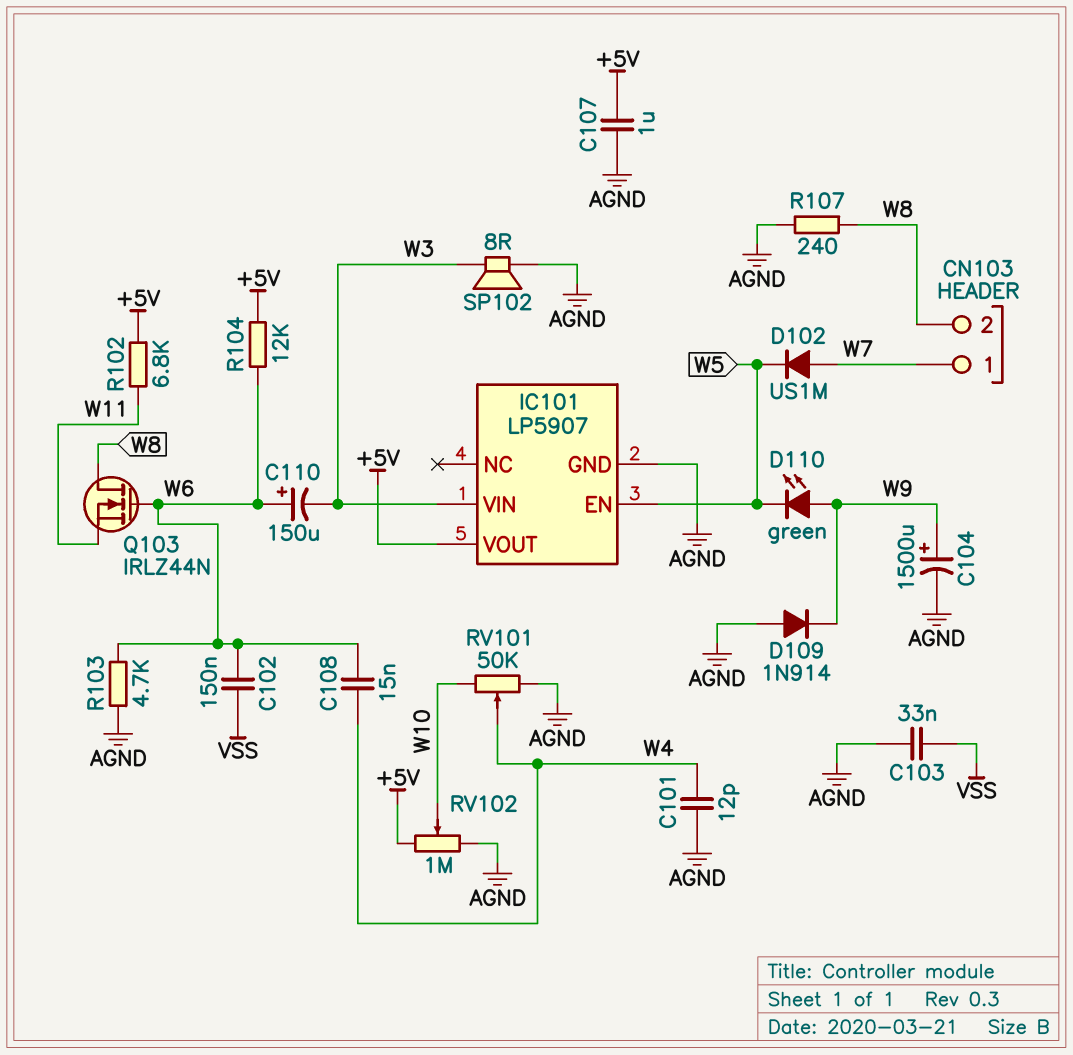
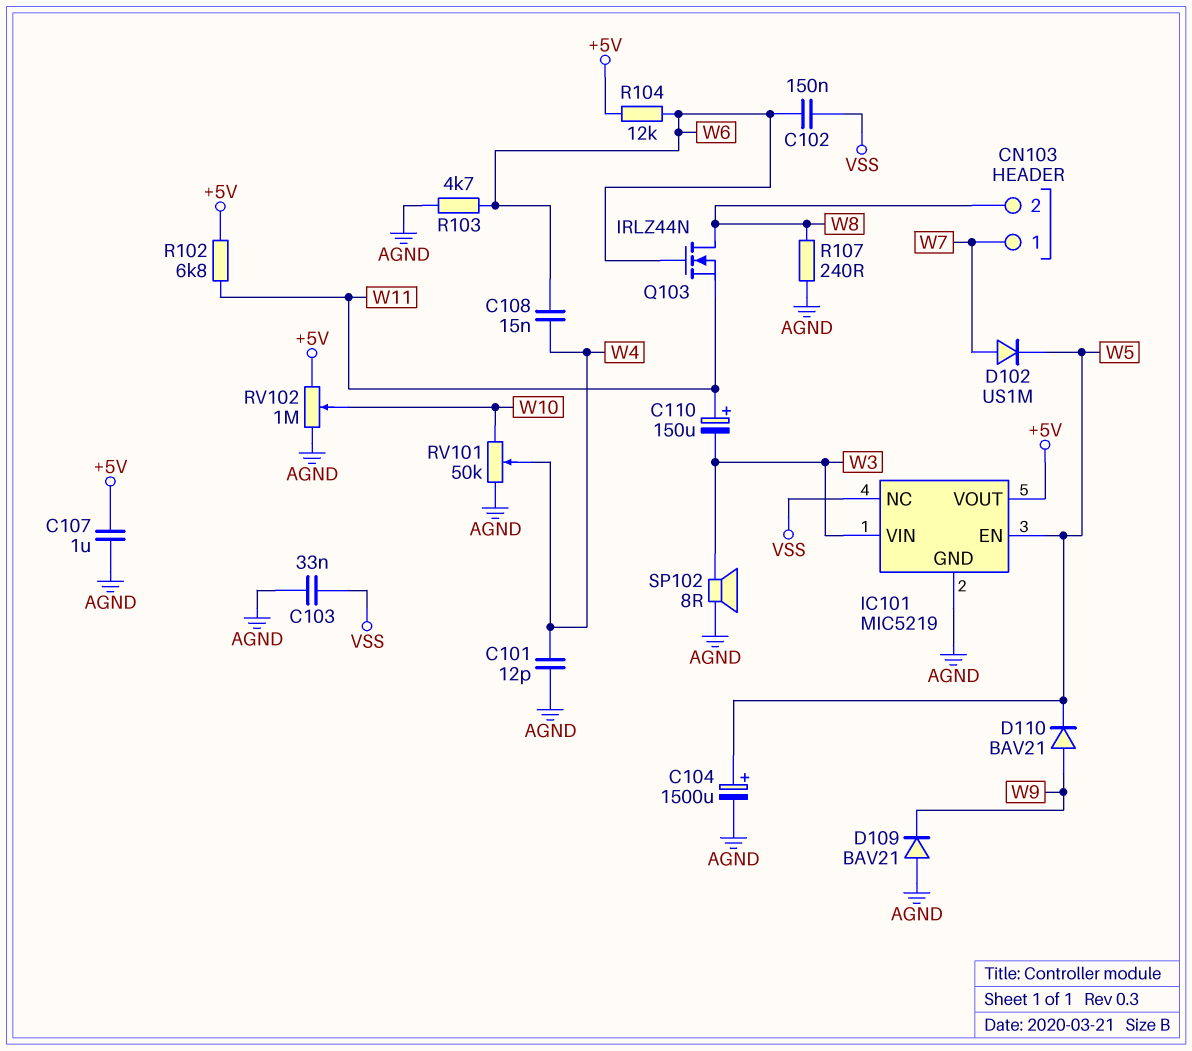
C104: 1500uF (plus W9, minus AGND) -> 1500uF (plus W5, minus AGND)
C110: 150uF (plus W6, minus W3) -> 150uF (plus W11, minus W3)
D109: diode 1N914 (A AGND, K W9) -> diode BAV21 (A AGND, K W9)
D110: LED green (A W9, K W5) -> diode BAV21 (A W9, K W5)
IC101: LP5907 -> MIC5219
IC101 pin NC: none -> VSS

